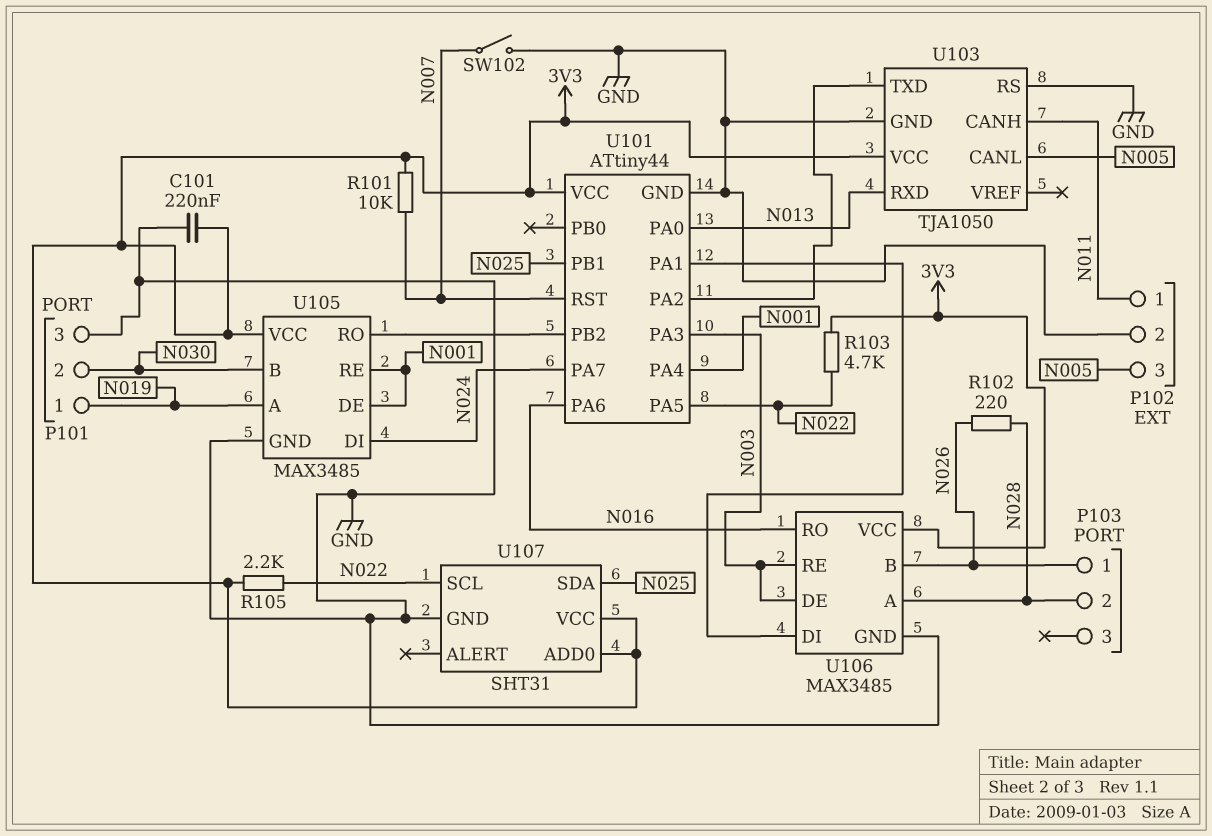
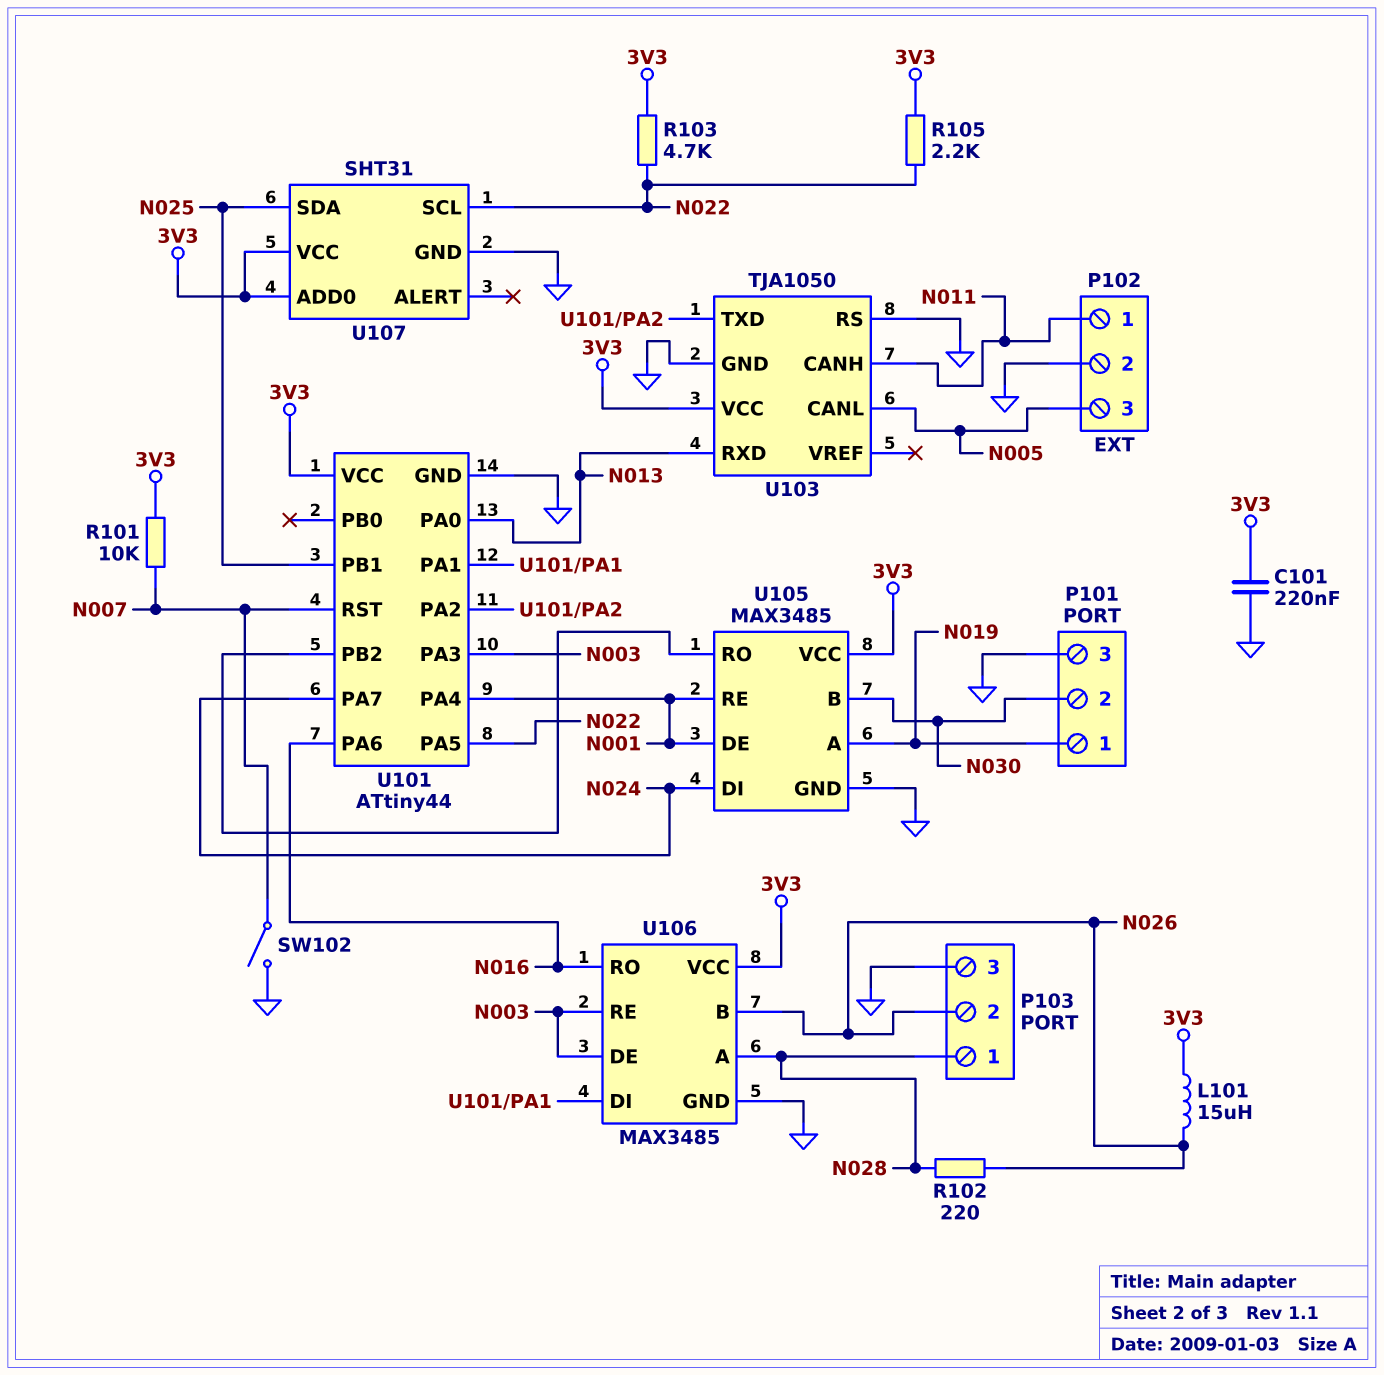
L101: none -> 15uH (3V3, N026)
P103 pin 1: N026 -> N028
P103 pin 2: N028 -> N026
P103 pin 3: none -> GND

